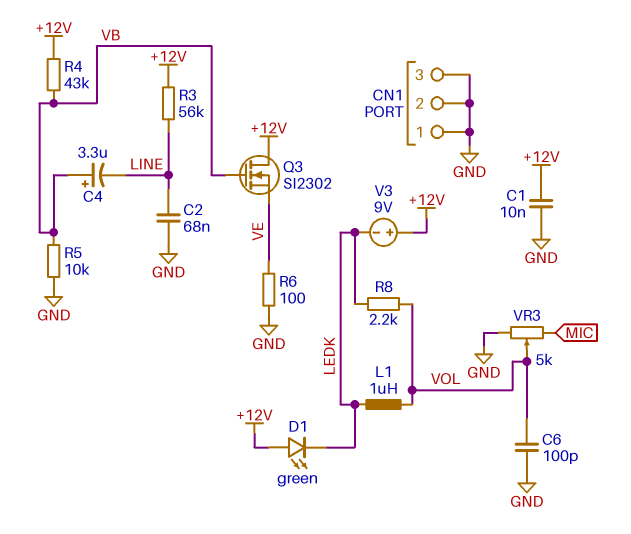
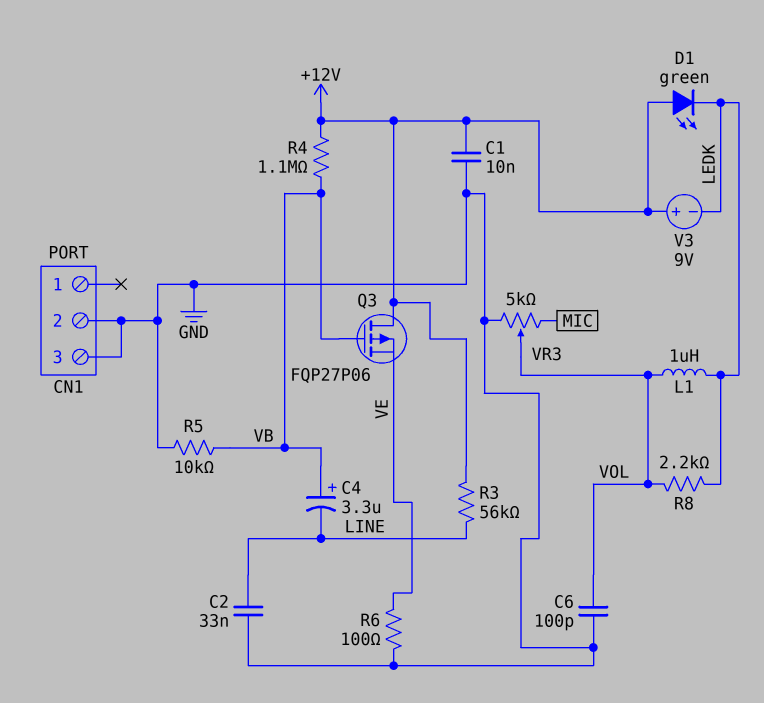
C2: 68nF (GND, LINE) -> 33nF (GND, LINE)
CN1 pin 1: GND -> none
Q3: NMOS SI2302 (G VB, D +12V, S VE) -> PMOS FQP27P06 (G VB, D +12V, S VE)
R4: 43k (+12V, VB) -> 1.1M (+12V, VB)

